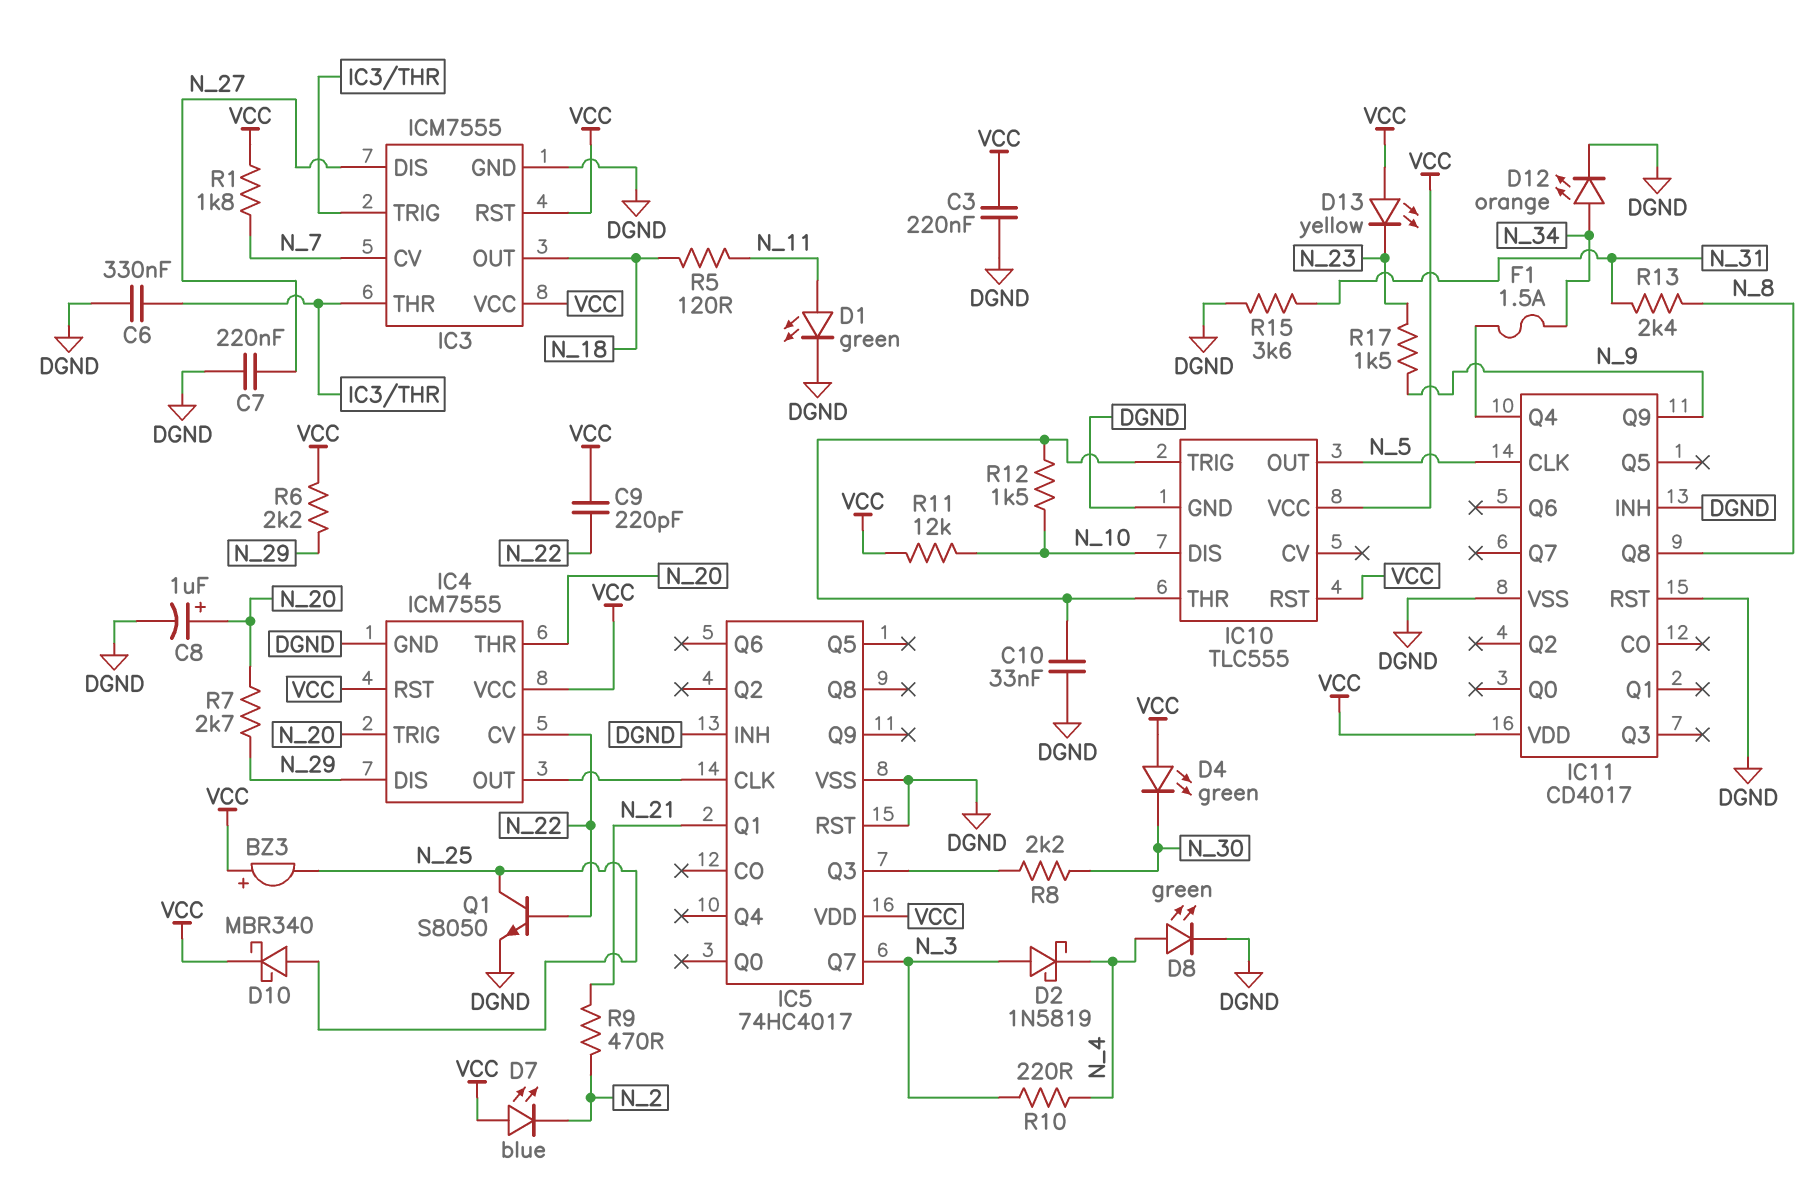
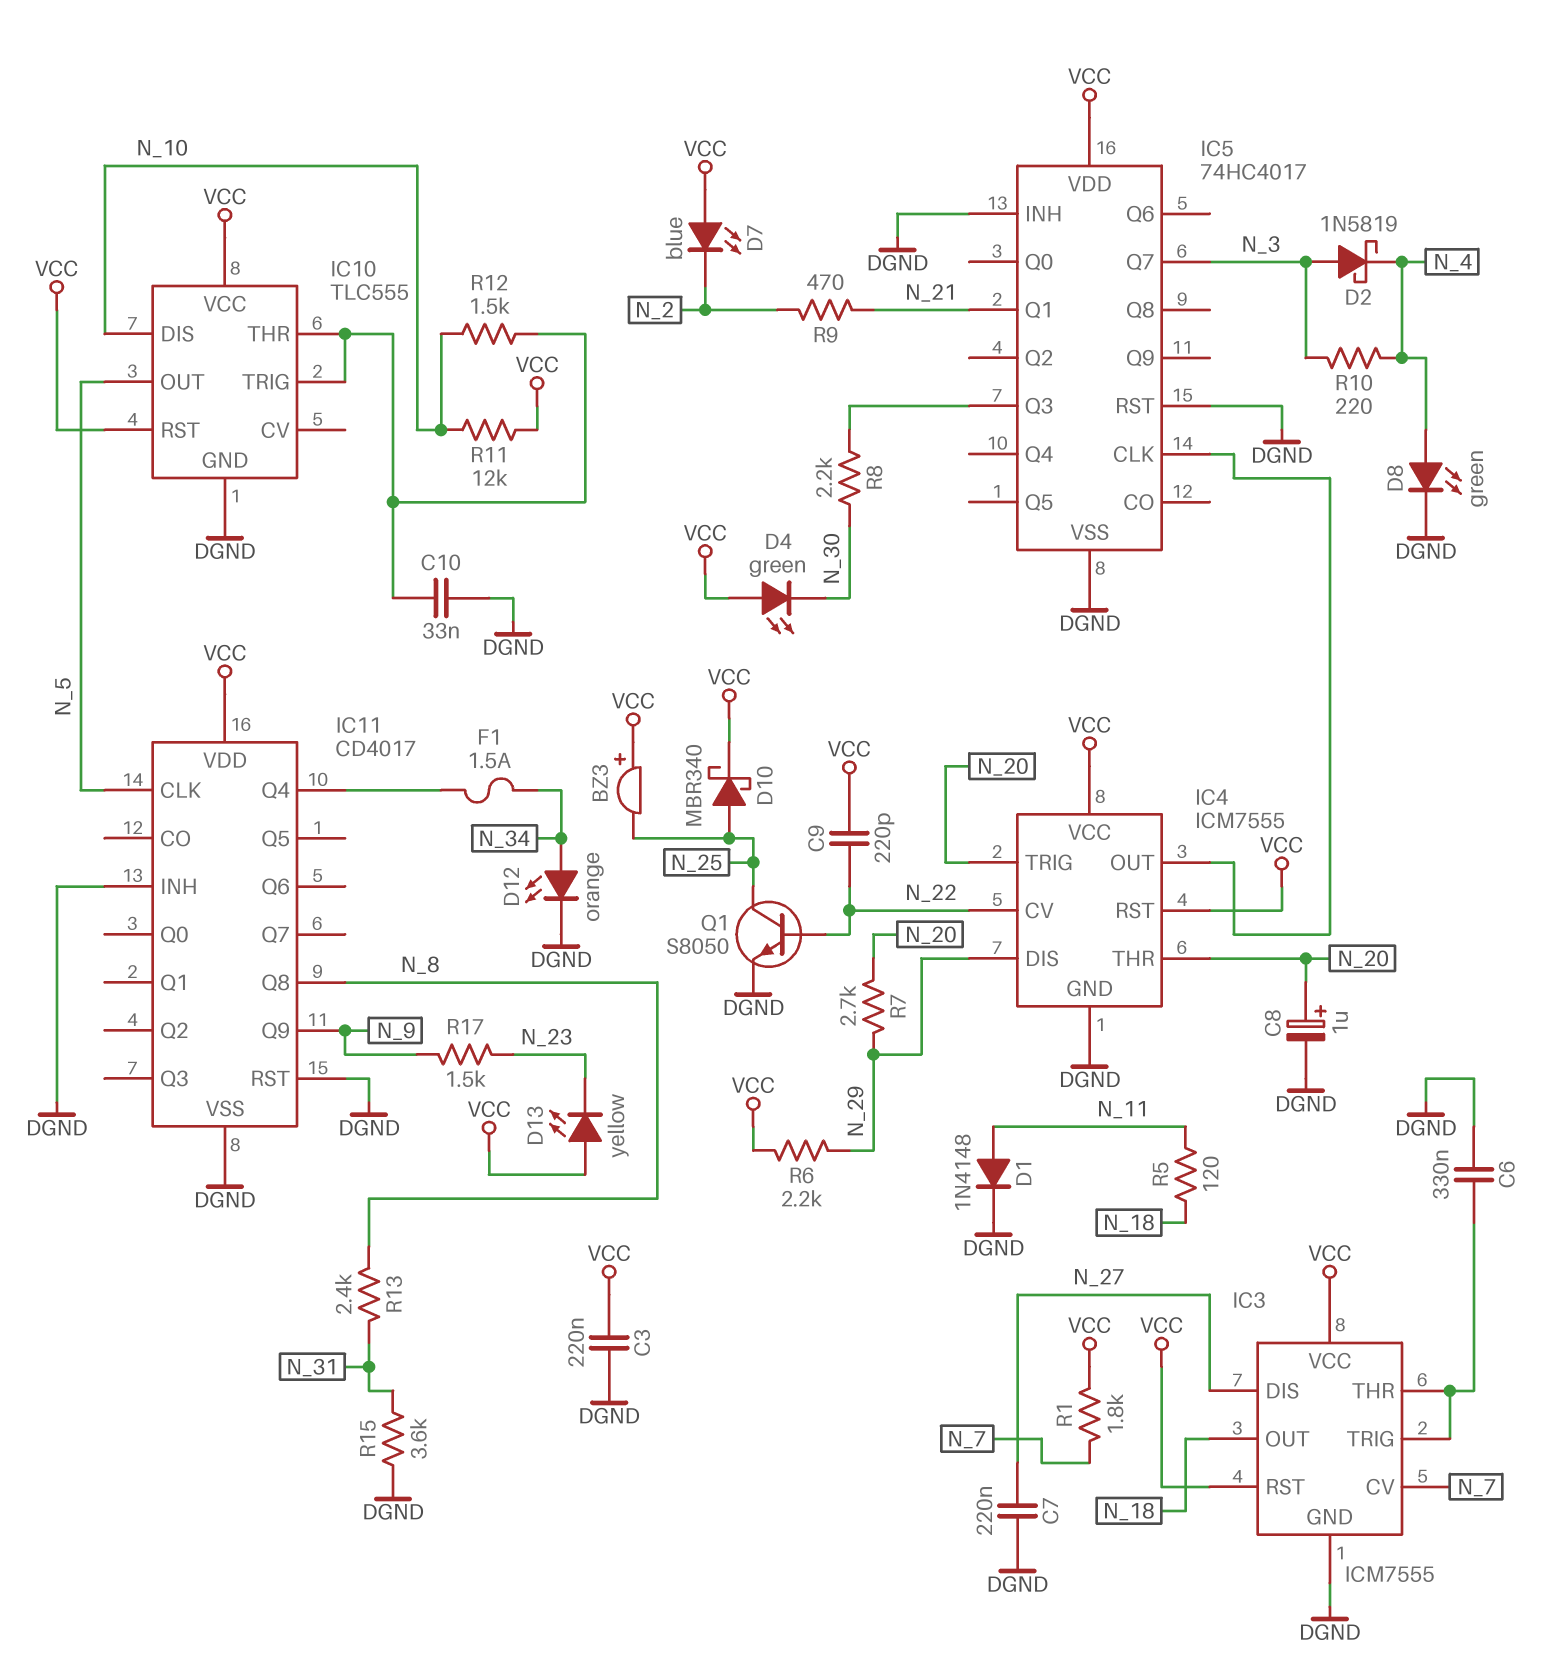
D1: LED green (A N_11, K DGND) -> diode 1N4148 (A N_11, K DGND)

